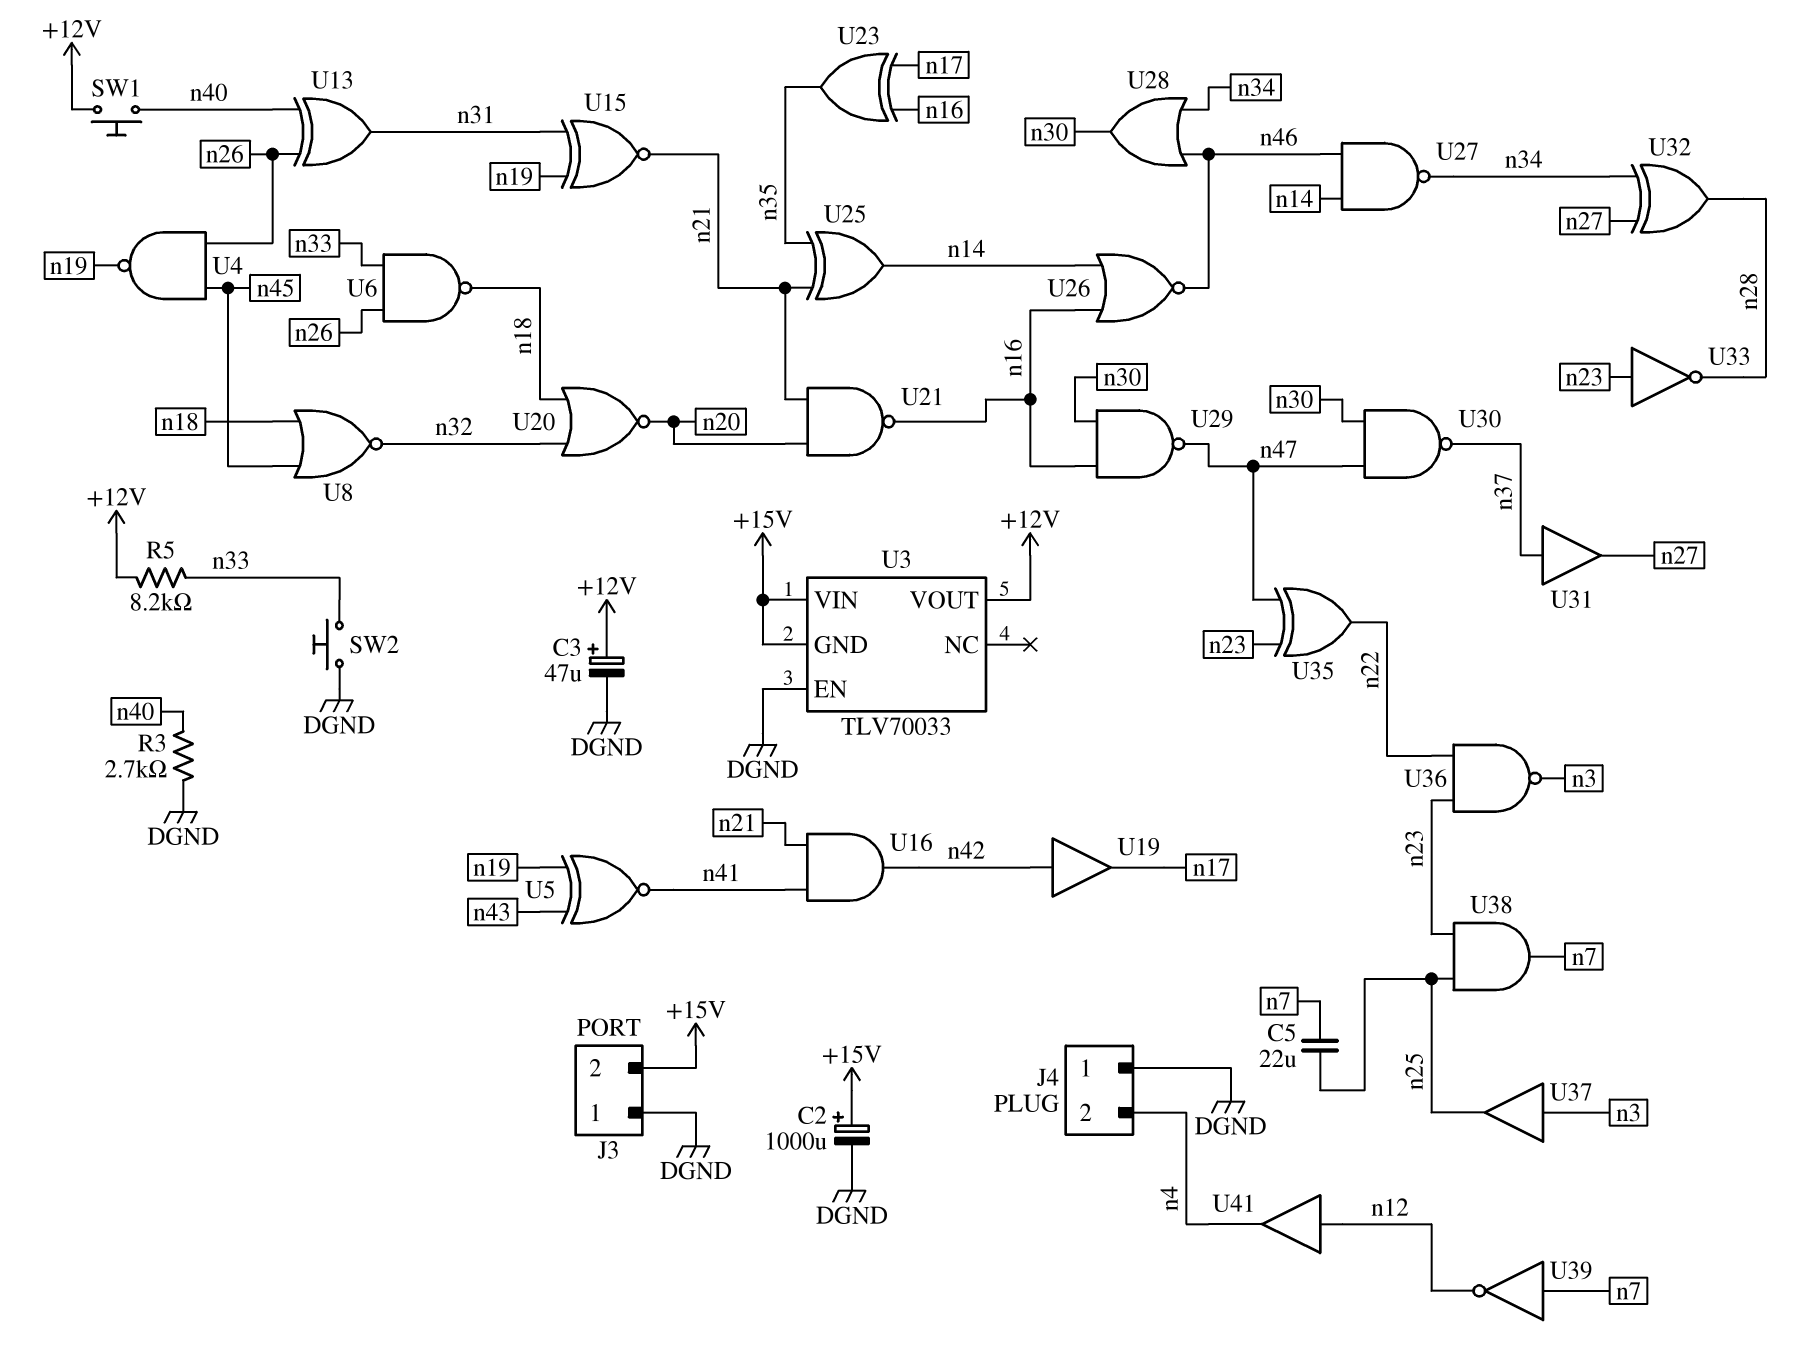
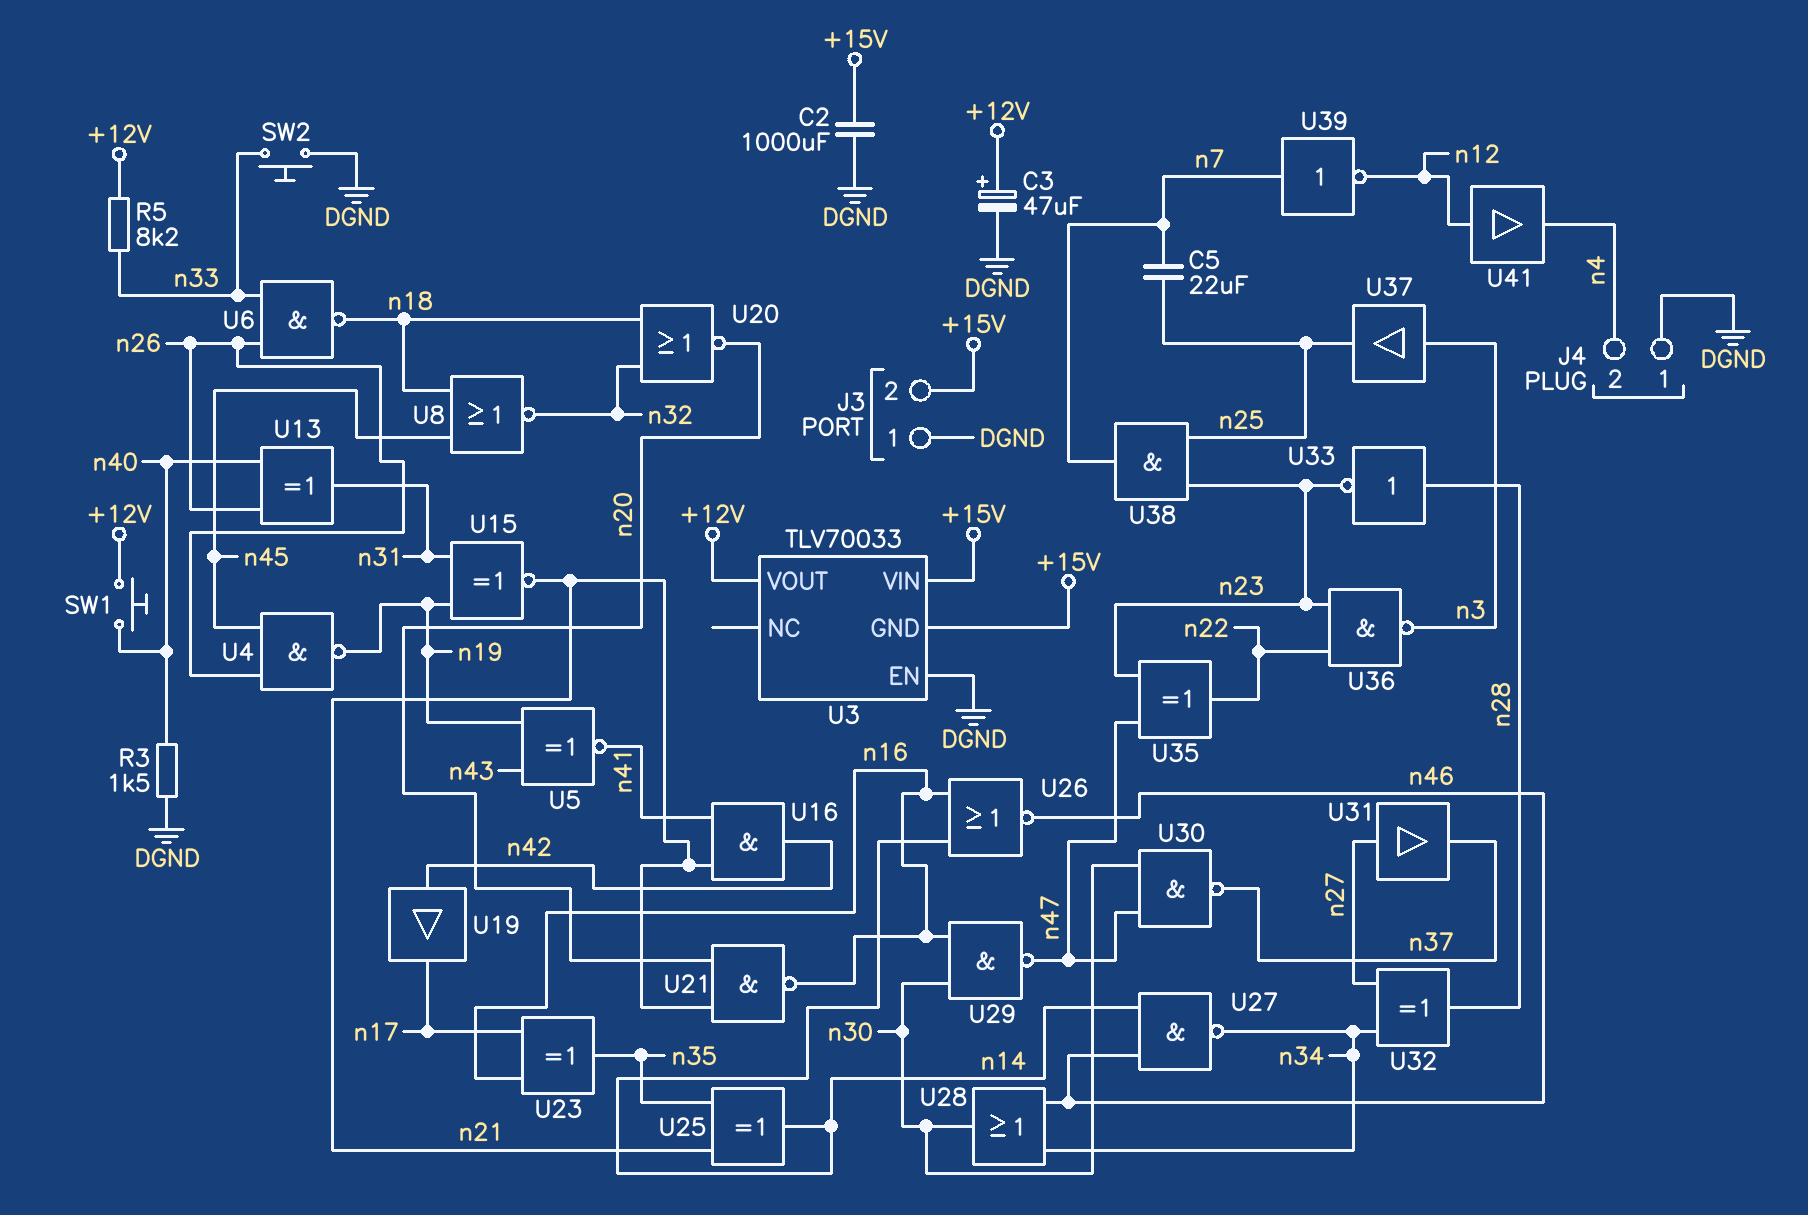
C2: 1000uF (plus +15V, minus DGND) -> 1000uF (+15V, DGND)
R3: 2.7k (DGND, n40) -> 1.5k (DGND, n40)
U31: buffer (in n37, out n27) -> buffer (in n27, out n37)
U33: NOT (in n23, out n28) -> NOT (in n28, out n23)

